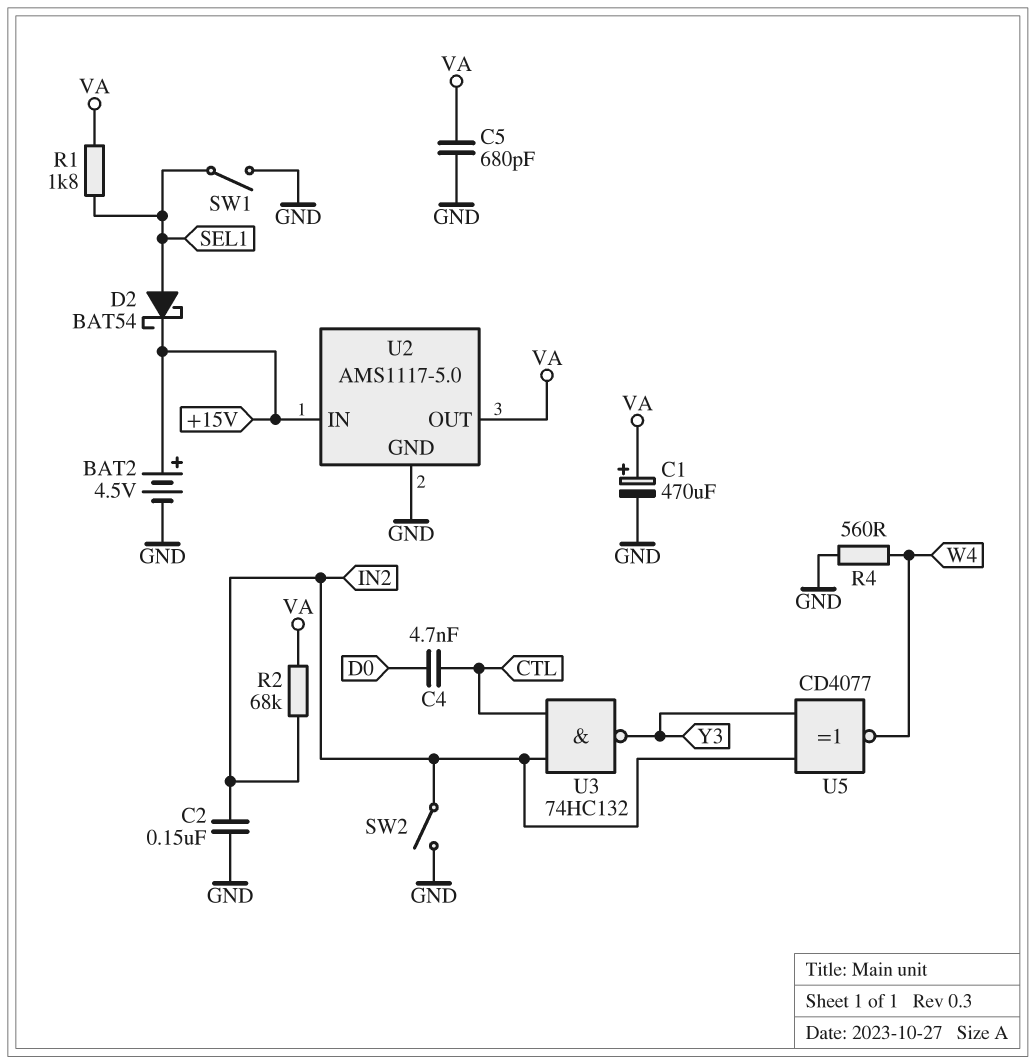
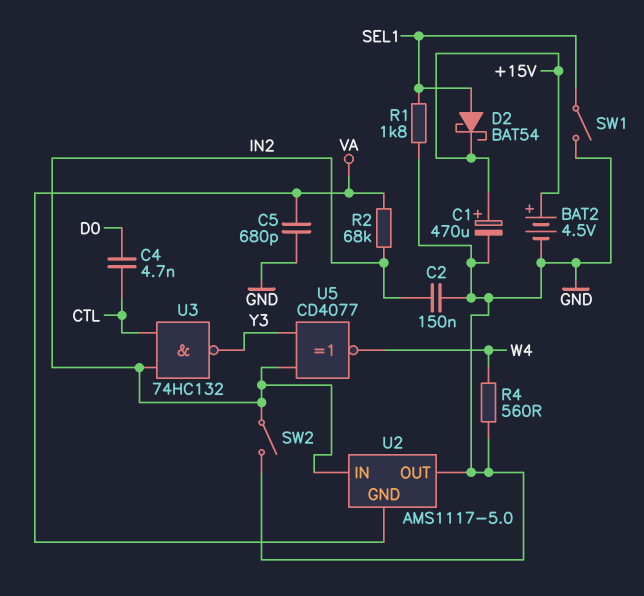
C1: 470uF (plus VA, minus GND) -> 470uF (plus +15V, minus GND)
R1: 1.8k (SEL1, VA) -> 1.8k (GND, SEL1)
U2 pin GND: GND -> VA
U2 pin IN: +15V -> IN2
U2 pin OUT: VA -> GND

